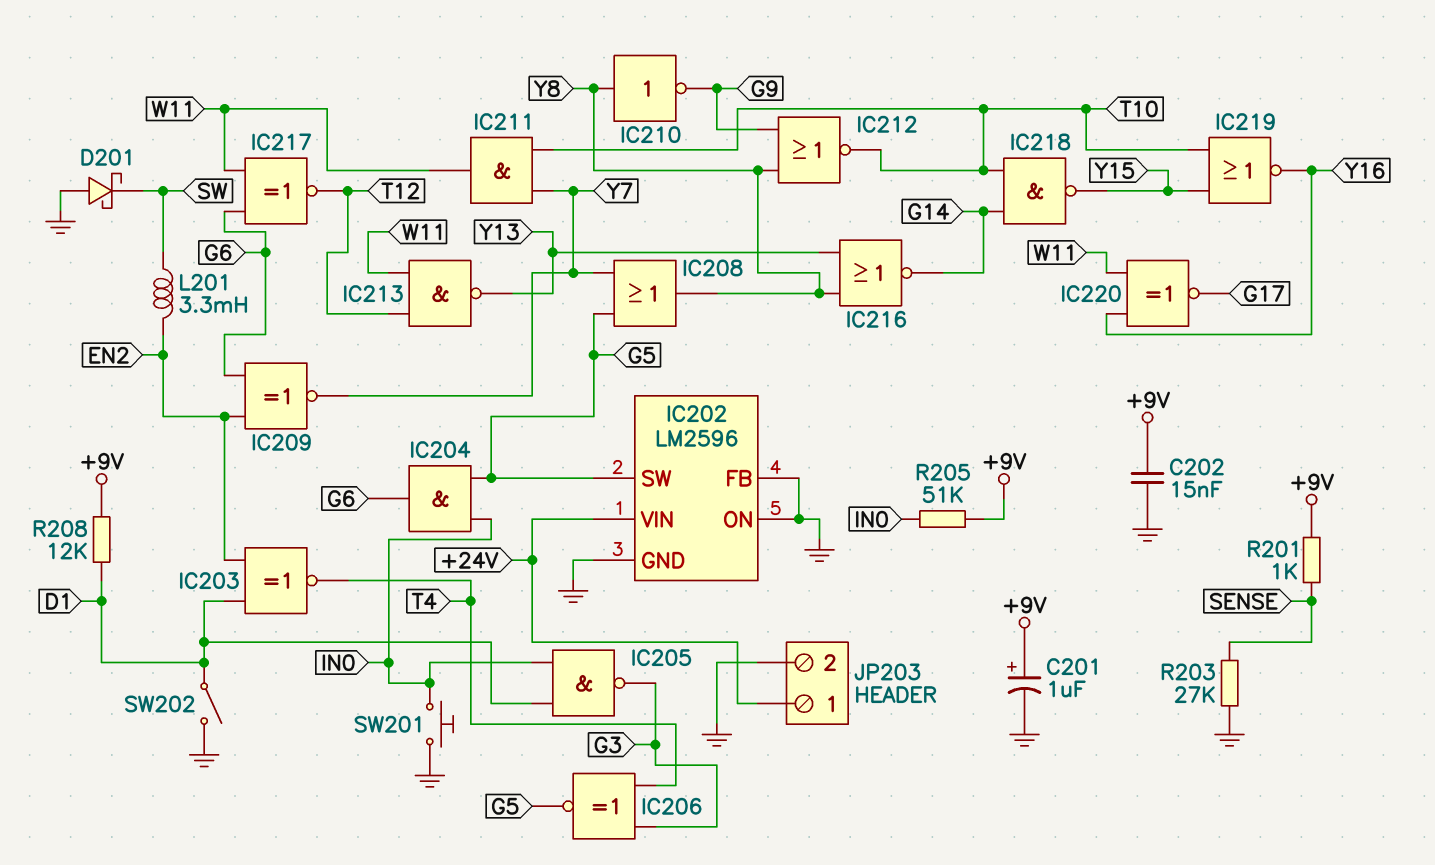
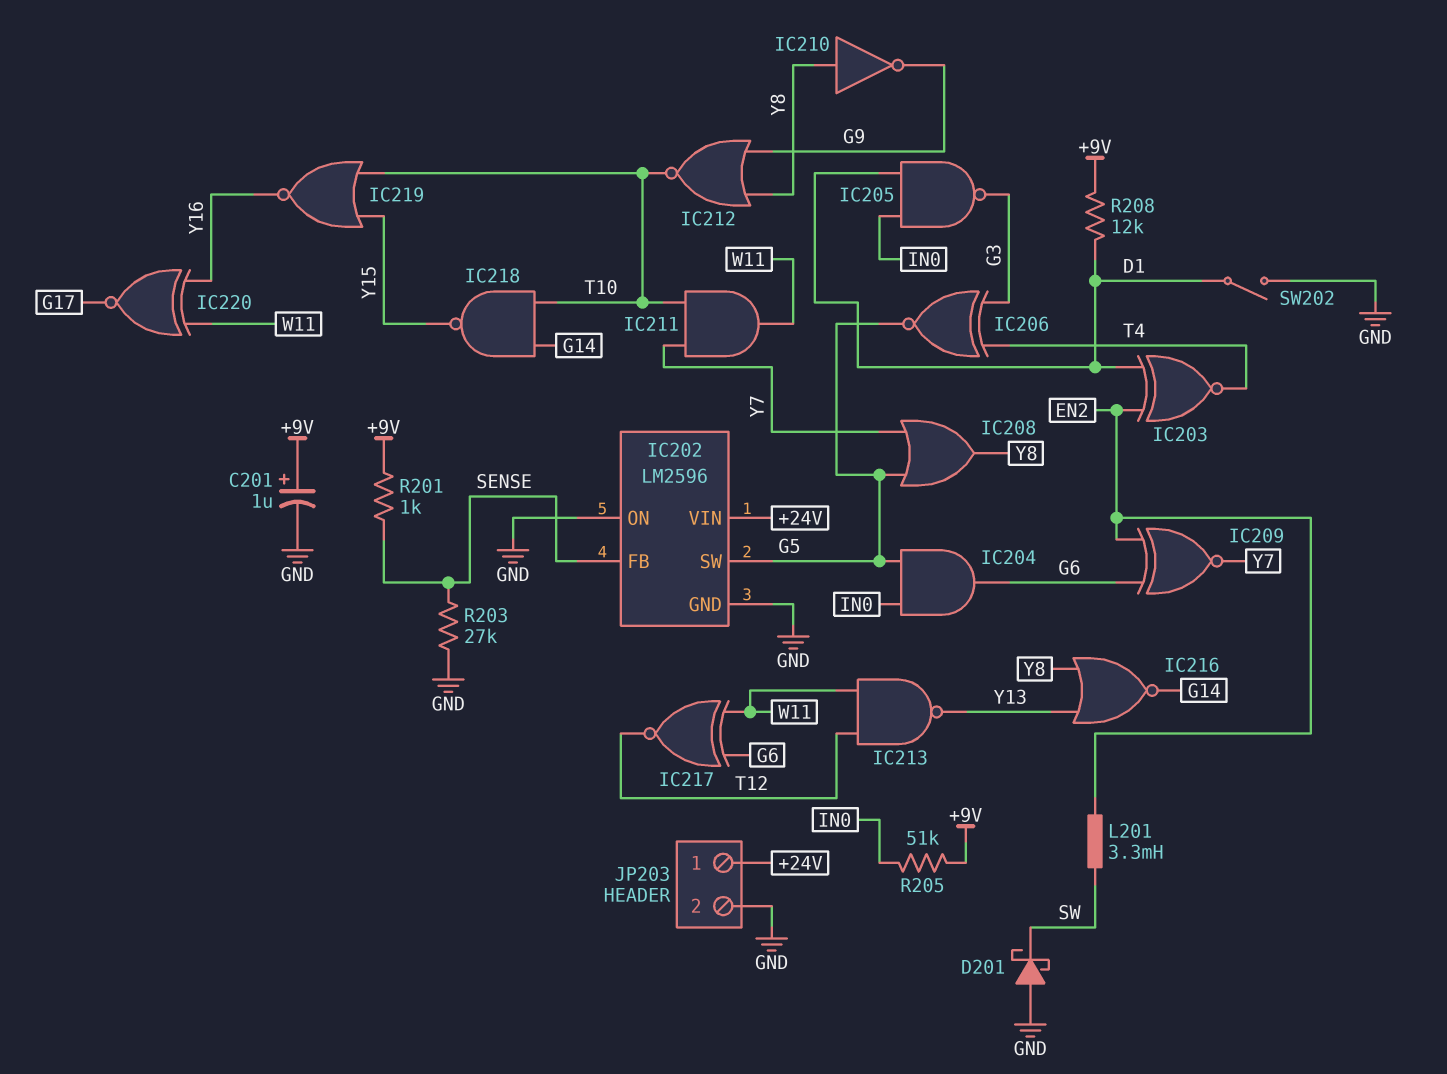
C202: 15nF (+9V, GND) -> none
IC202 pin FB: GND -> SENSE
SW201: button (GND, IN0) -> none

